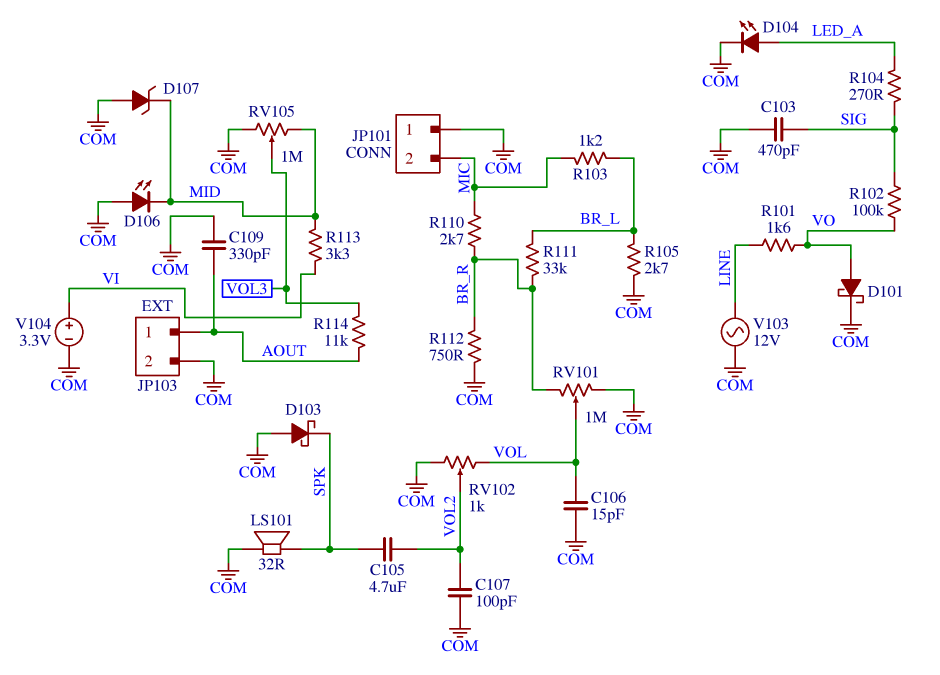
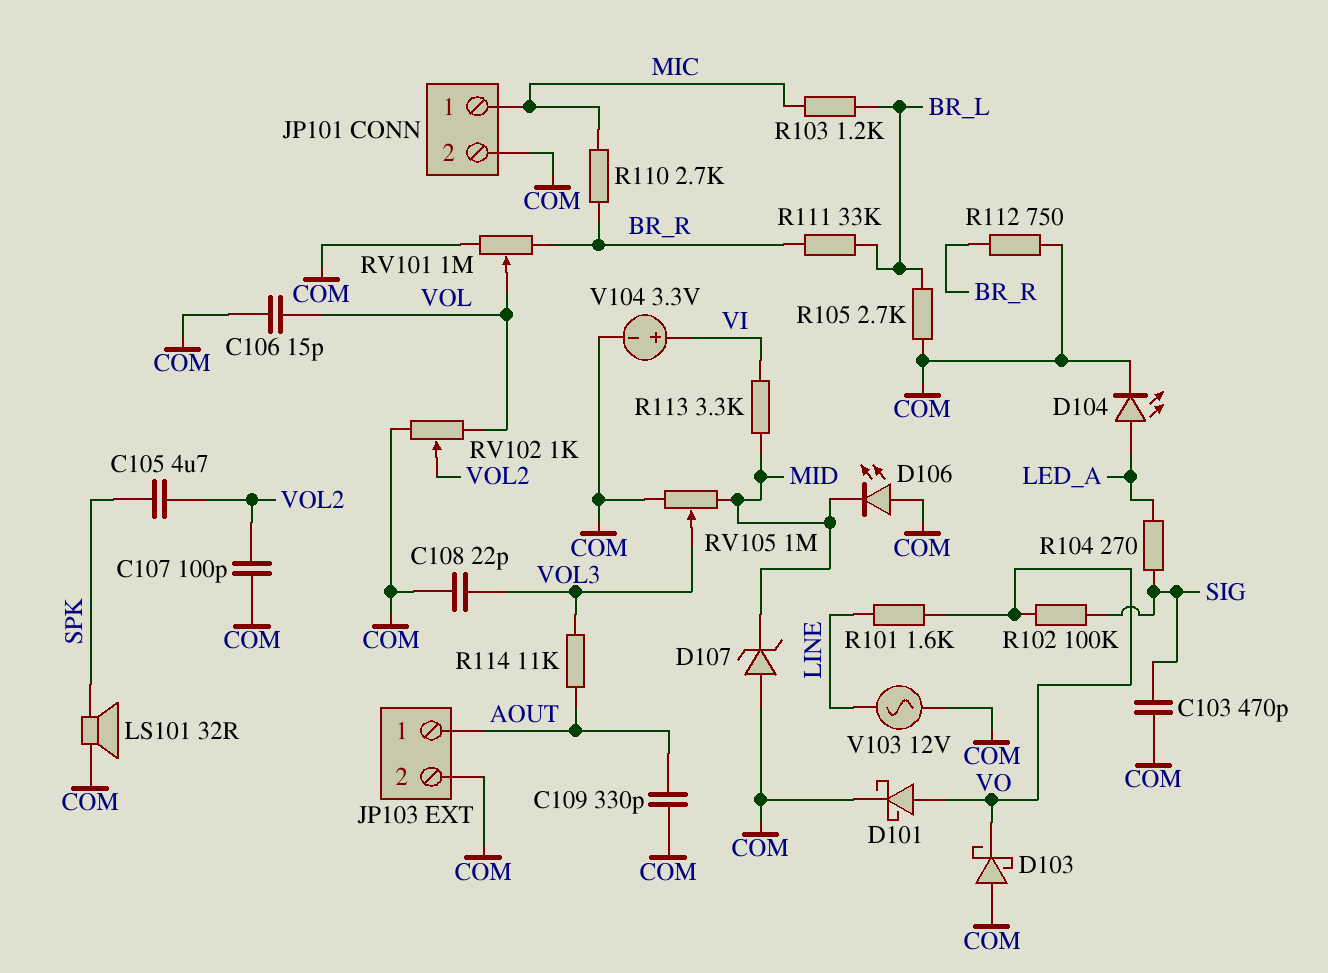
C108: none -> 22pF (COM, VOL3)
D103: schottky (A COM, K SPK) -> schottky (A COM, K VO)
JP101 pin 1: COM -> MIC
JP101 pin 2: MIC -> COM

